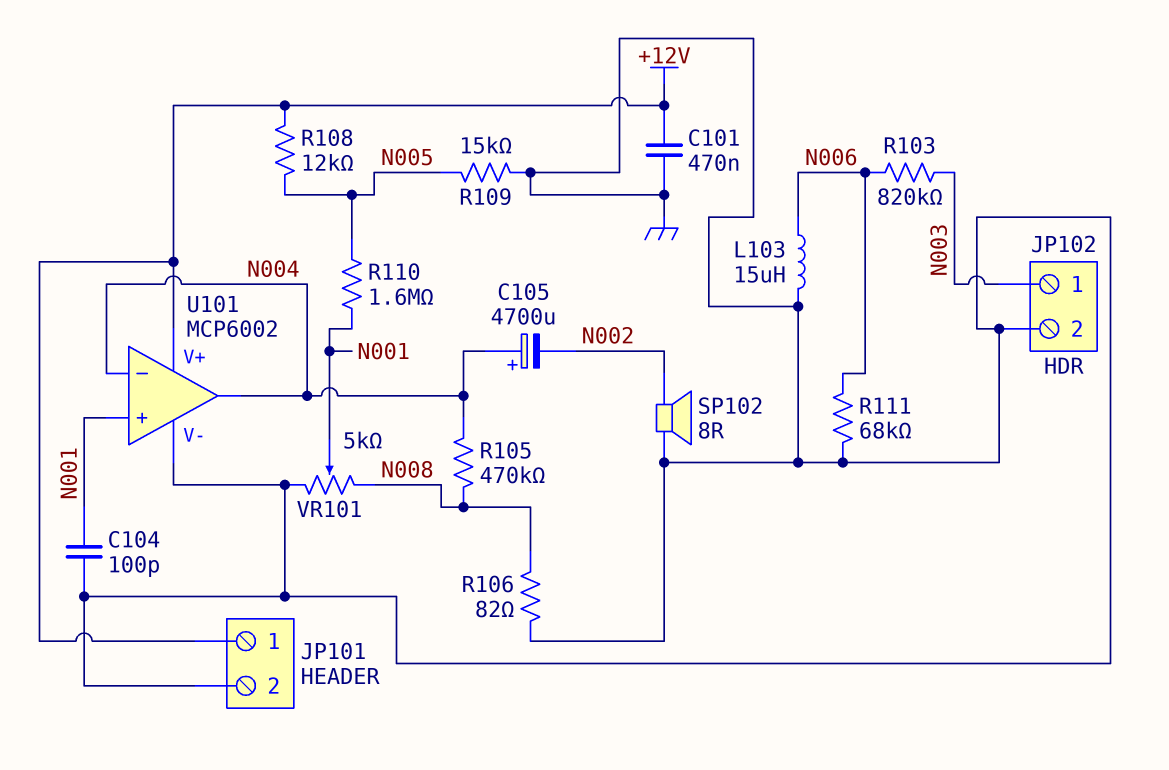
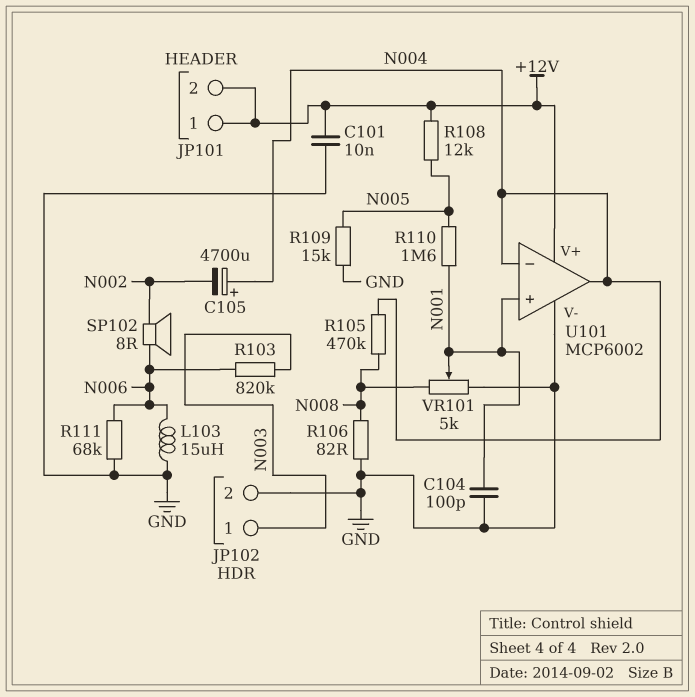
C101: 470nF (+12V, GND) -> 10nF (+12V, GND)
JP101 pin 2: GND -> +12V
SP102: speaker 8R (GND, N002) -> speaker 8R (N002, N006)

